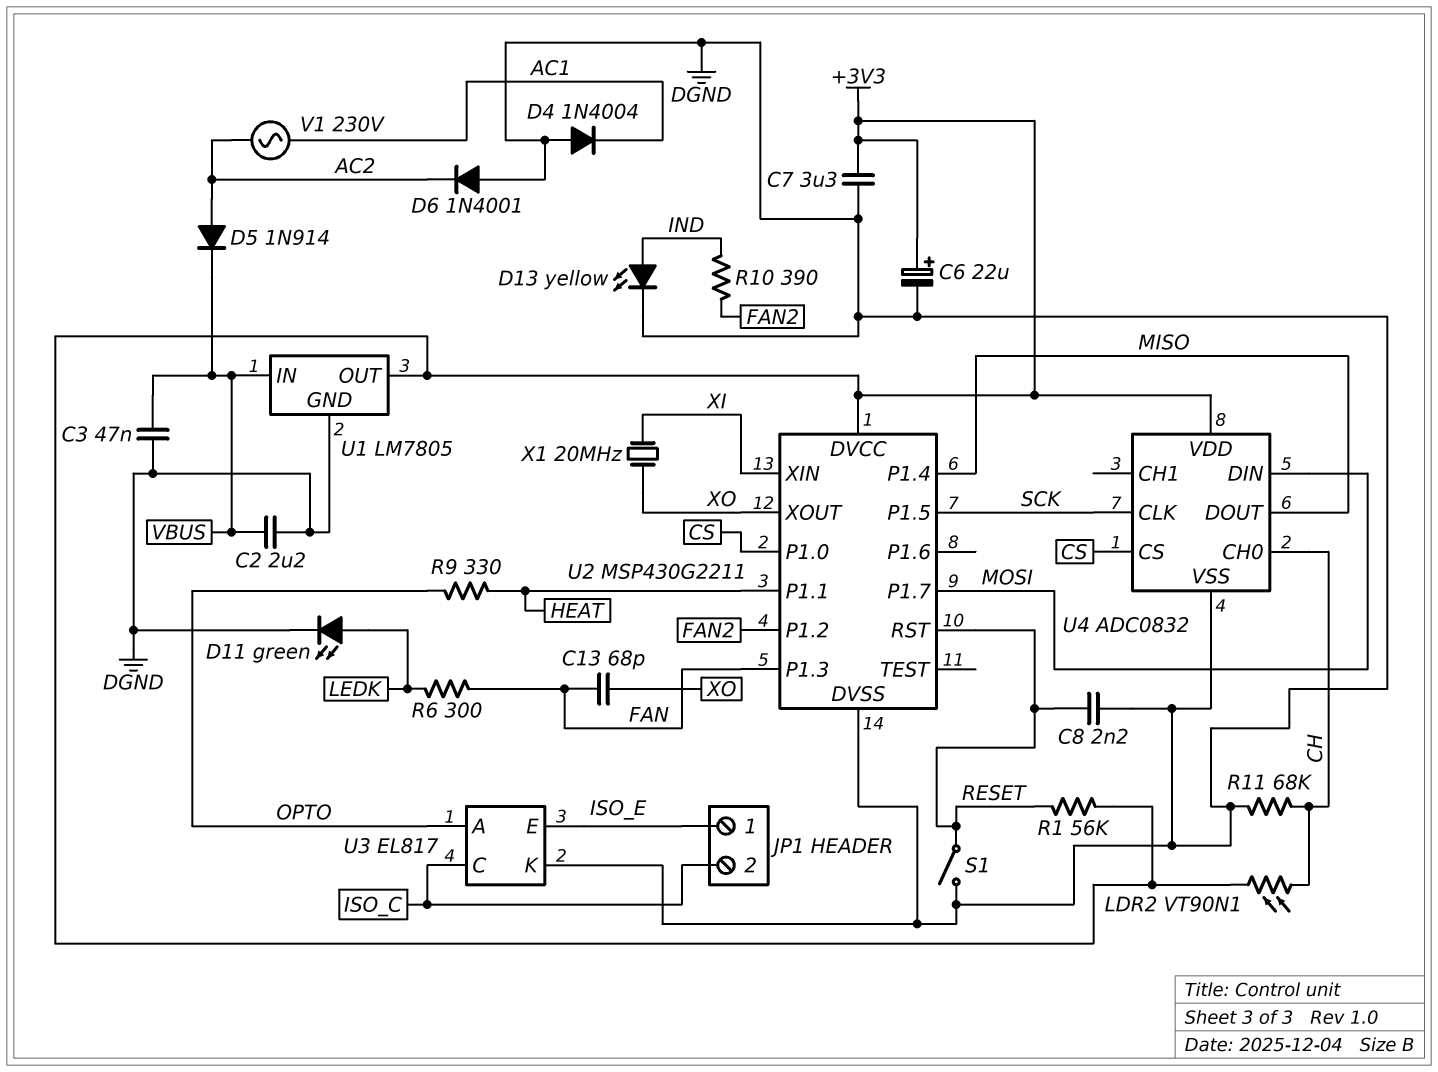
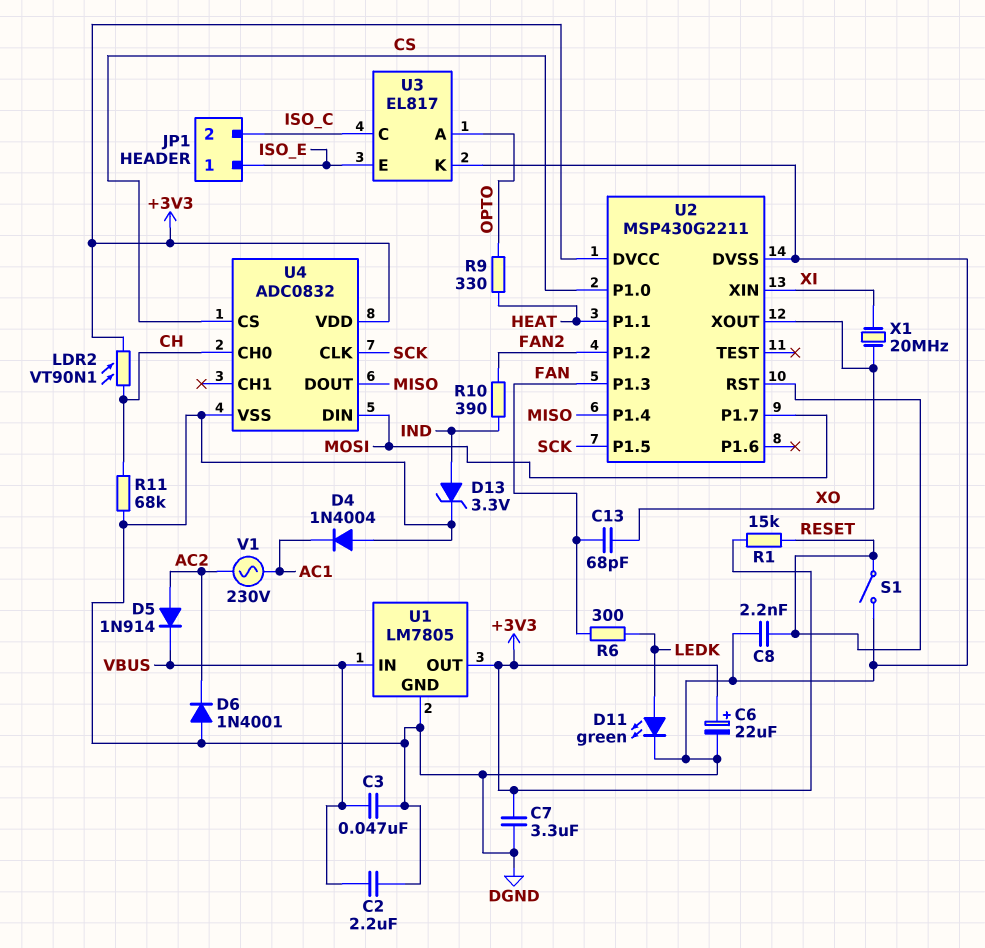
D13: LED yellow (A IND, K DGND) -> zener 3.3V (A IND, K DGND)
R1: 56k (+3V3, RESET) -> 15k (+3V3, RESET)

